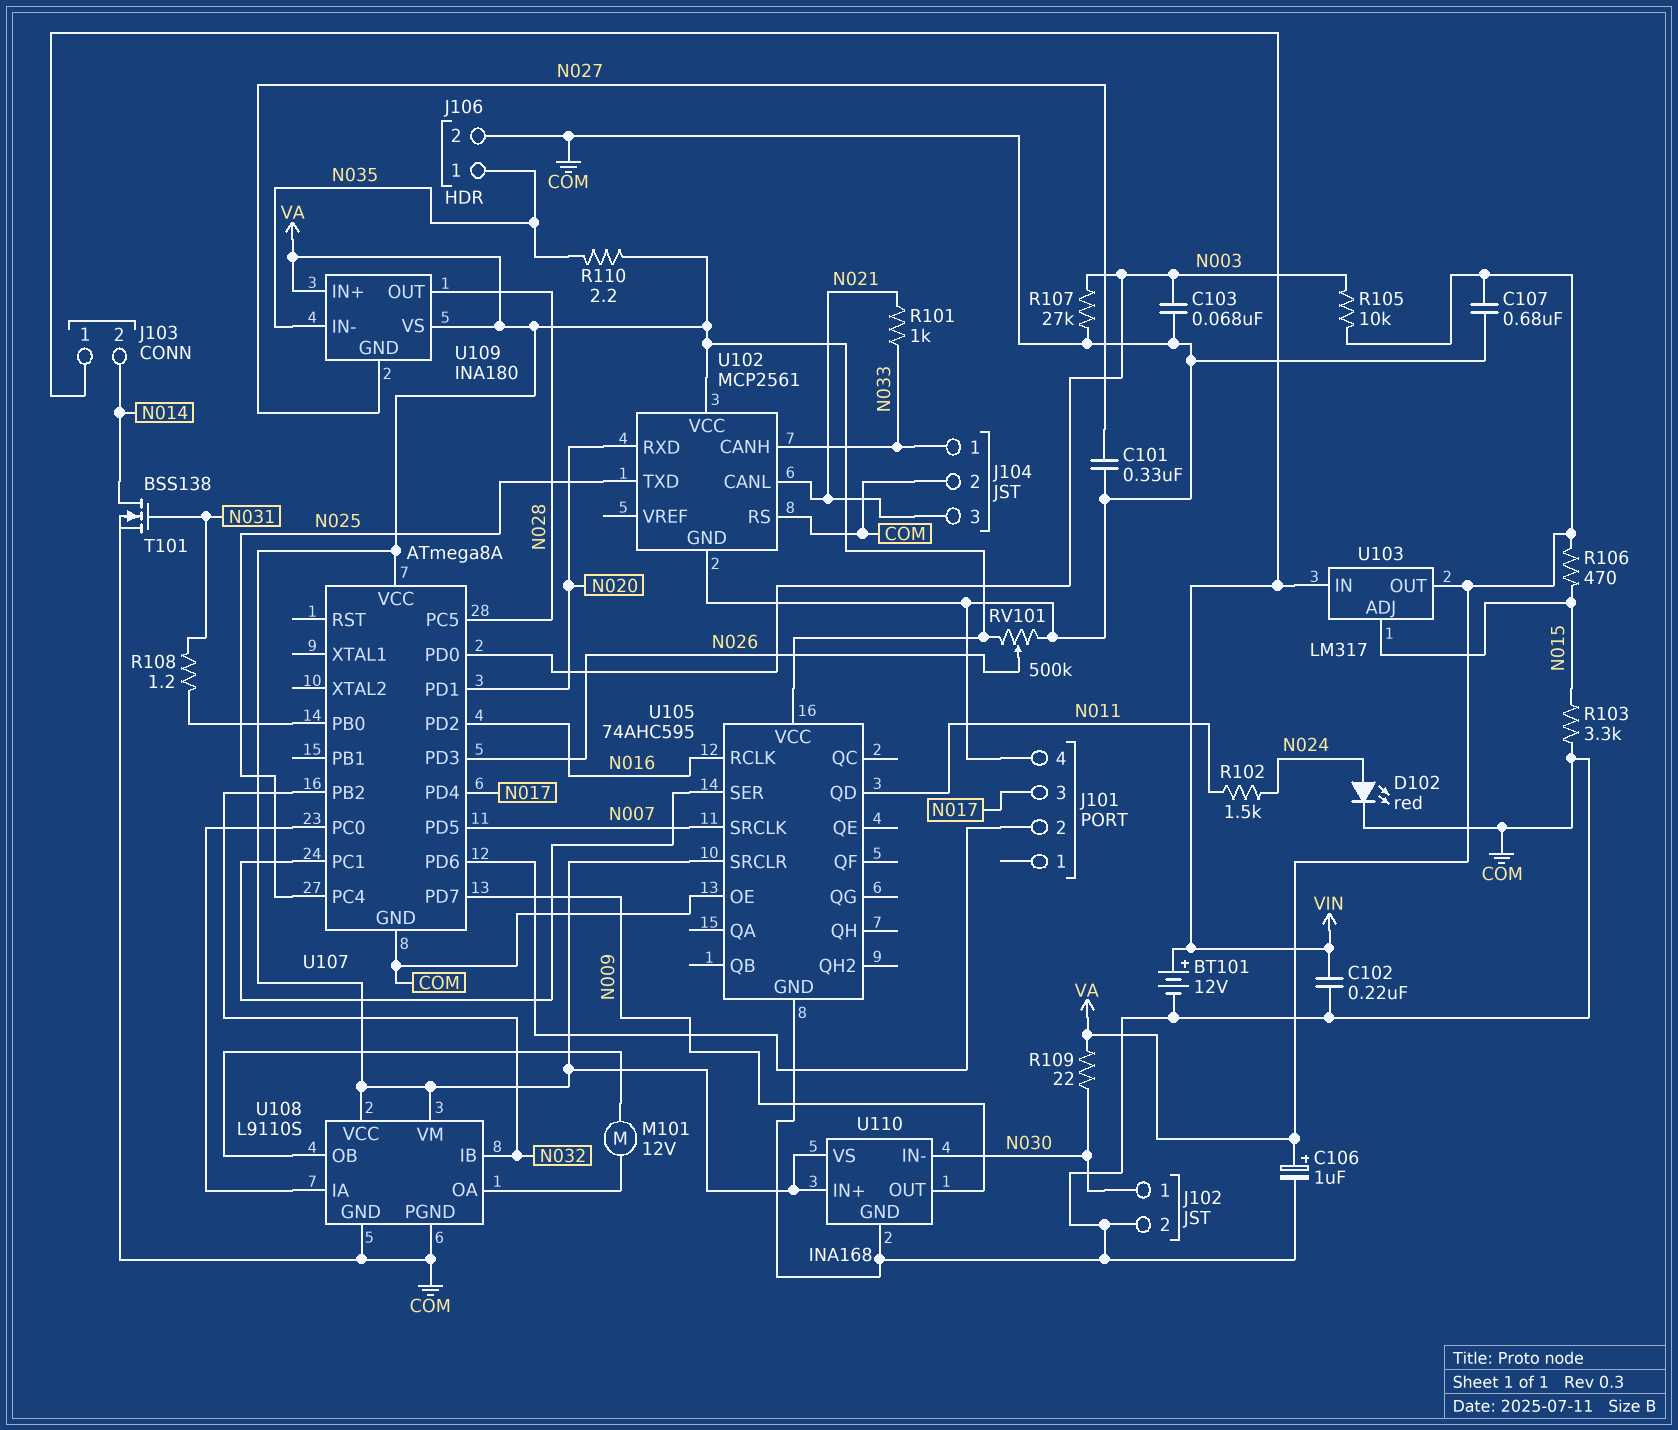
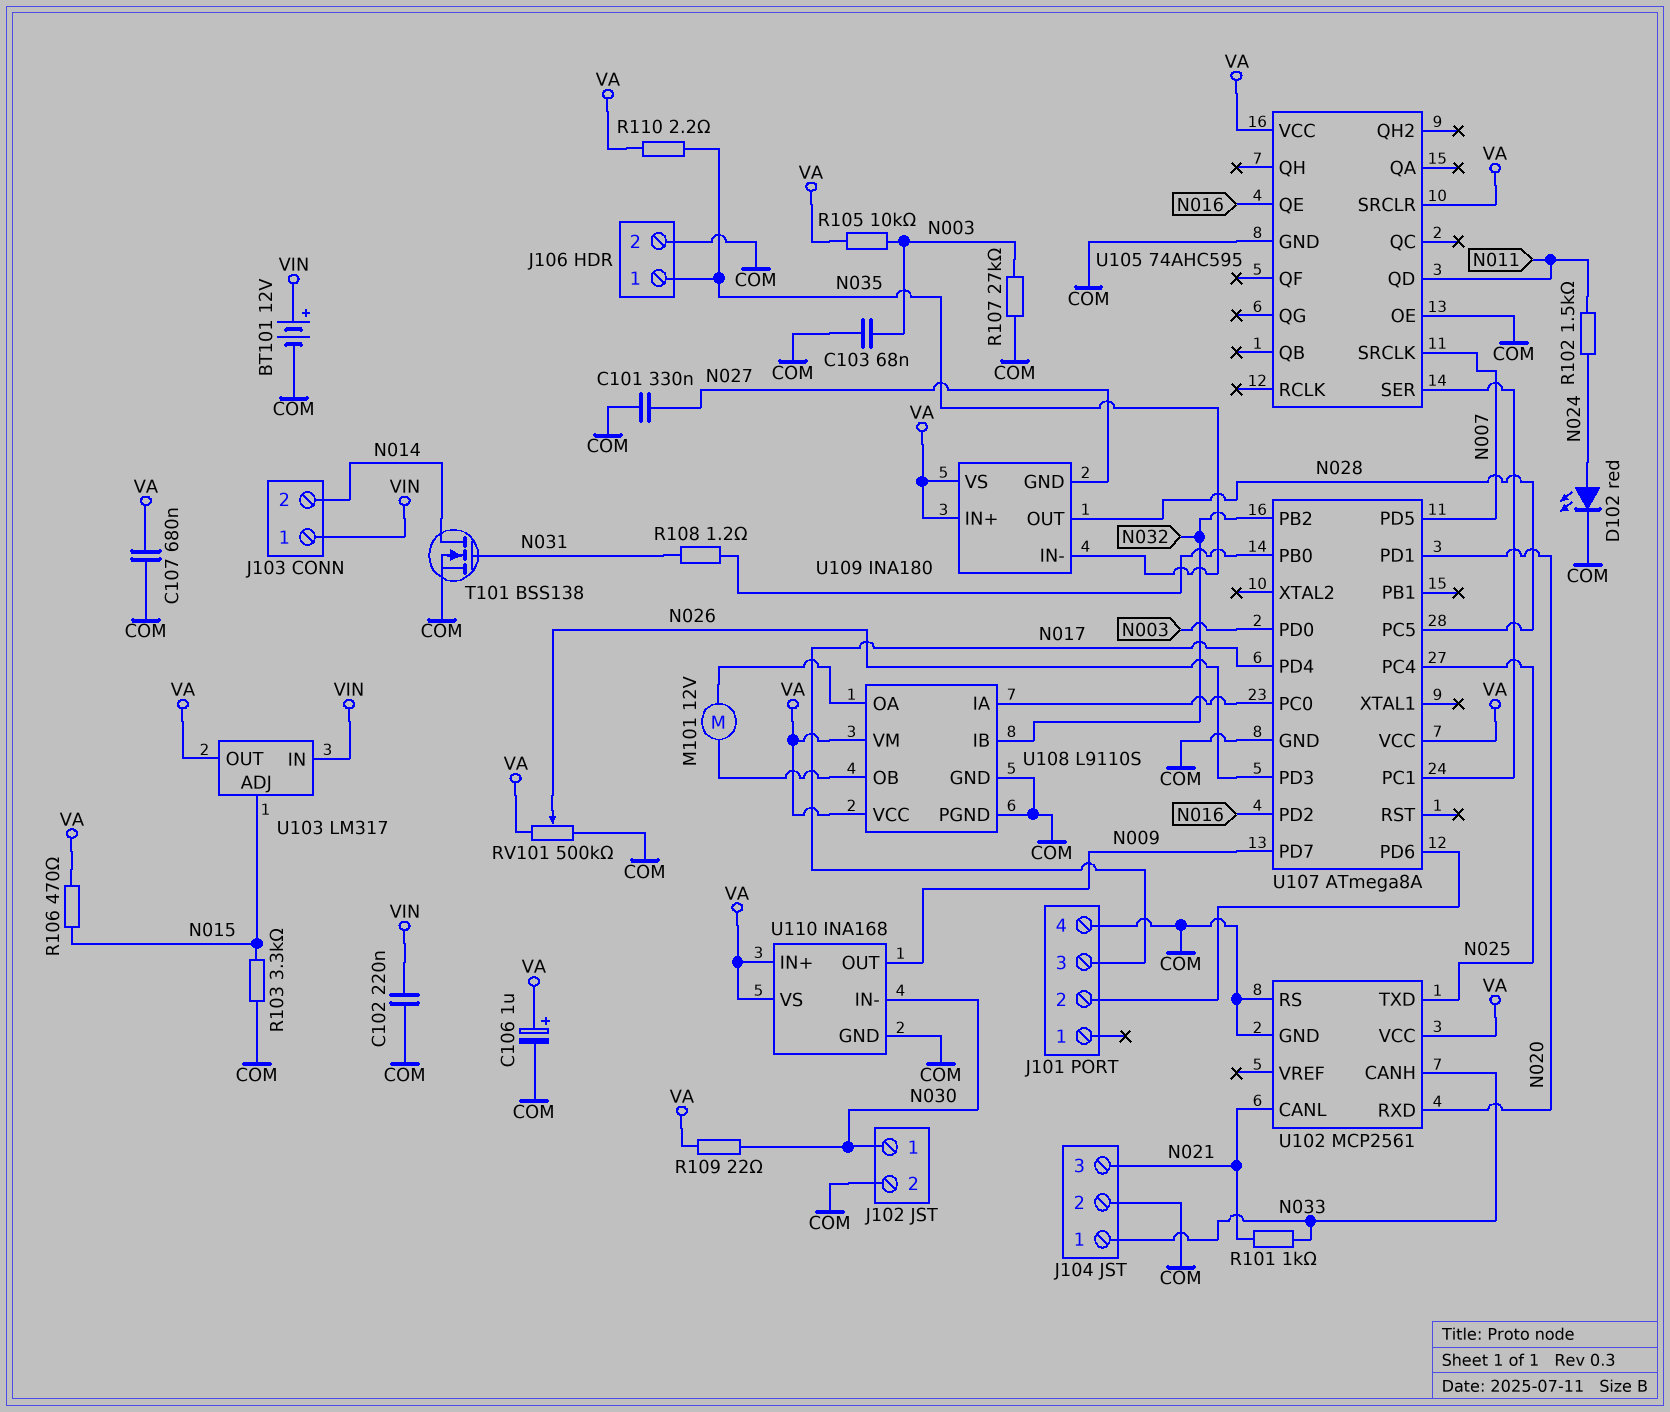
U105 pin QE: none -> N016
U105 pin RCLK: N016 -> none

